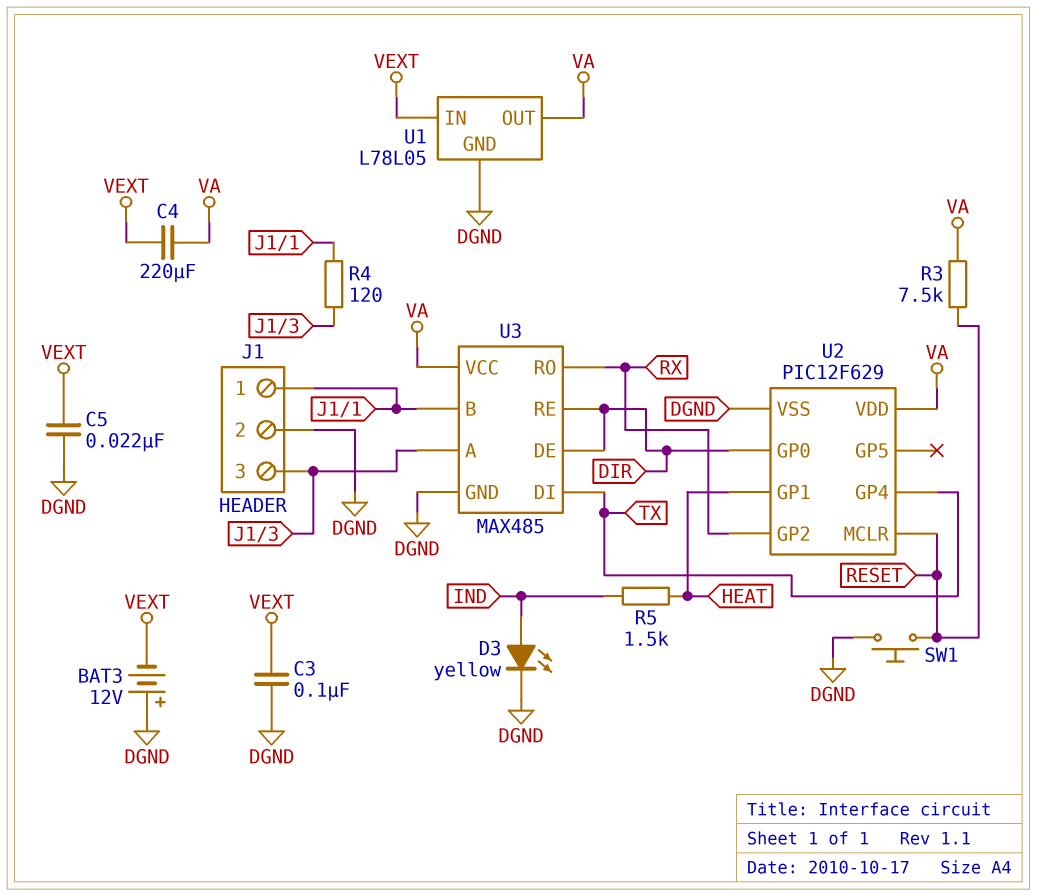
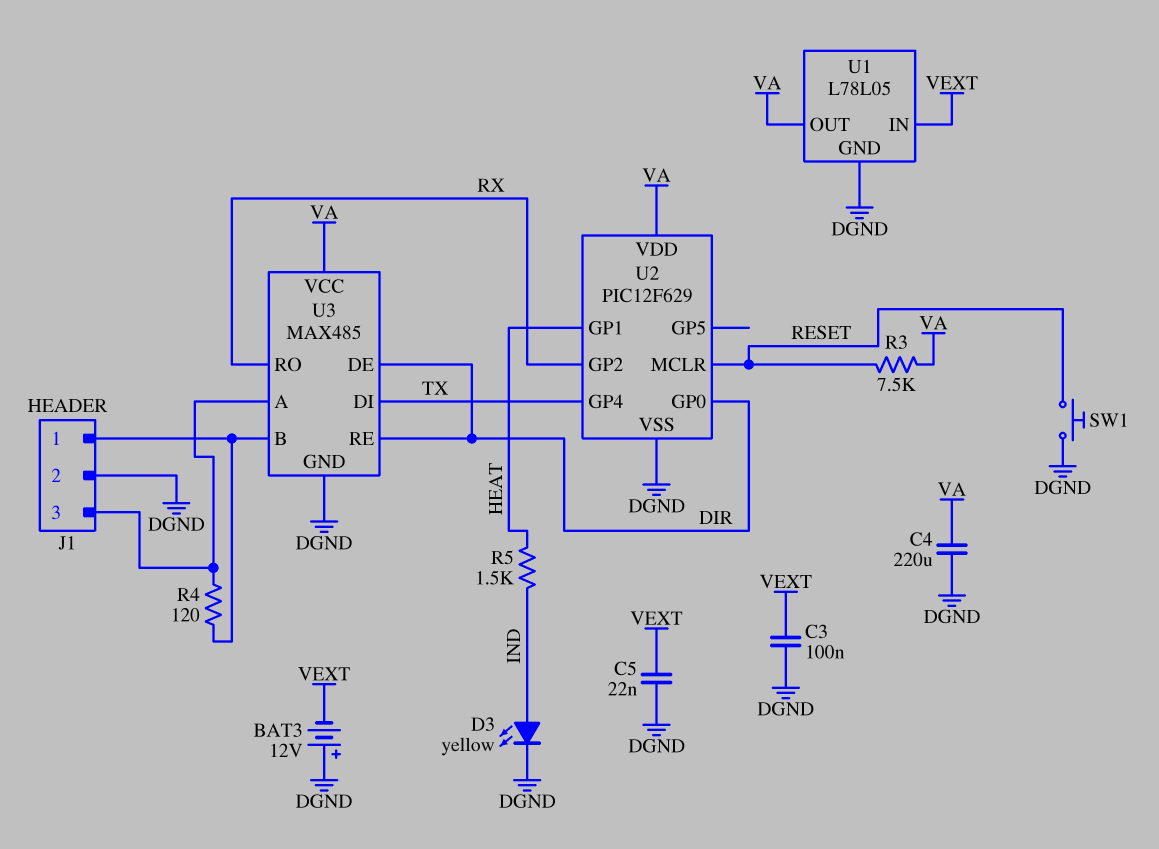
C4: 220uF (VA, VEXT) -> 220uF (DGND, VA)

